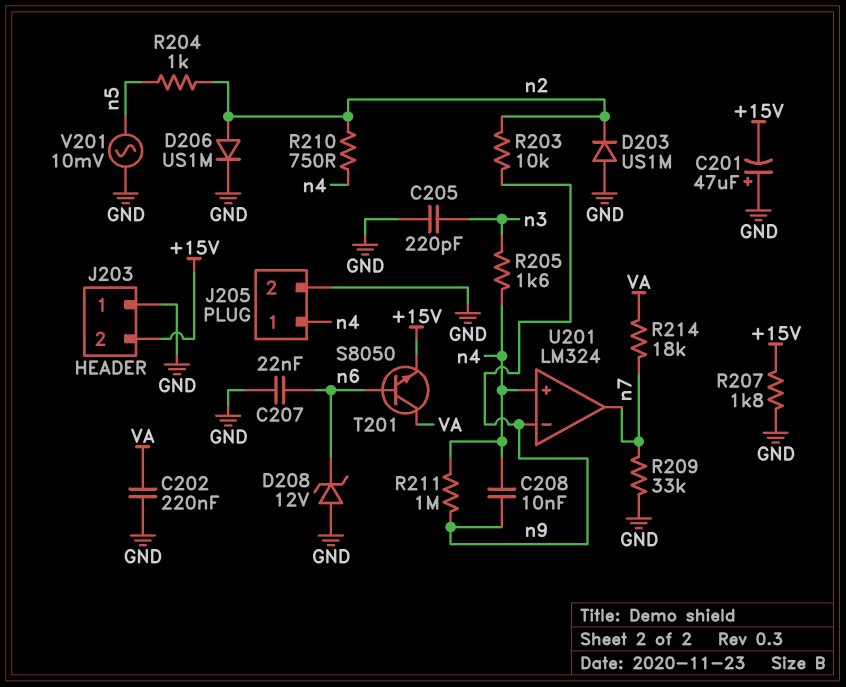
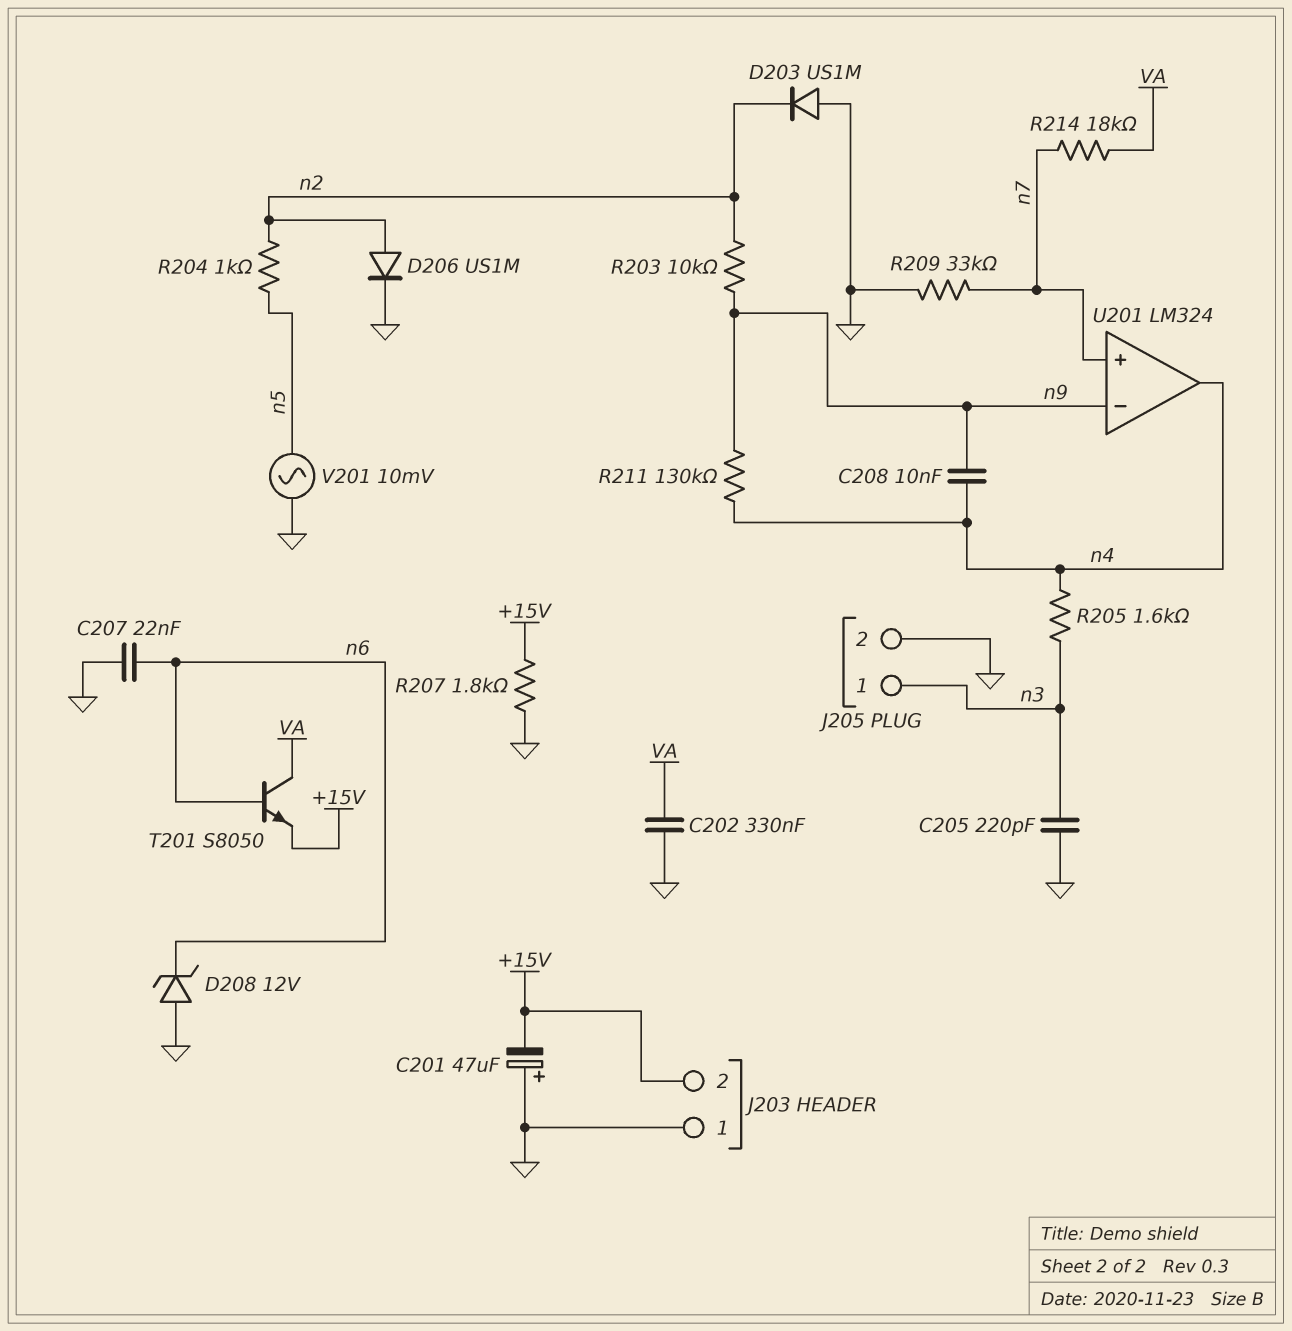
C202: 220nF (GND, VA) -> 330nF (GND, VA)
J205 pin 1: n4 -> n3
R210: 750 (n2, n4) -> none
R211: 1M (n4, n9) -> 130k (n4, n9)
U201 pin in+: n4 -> n7
U201 pin out: n7 -> n4

